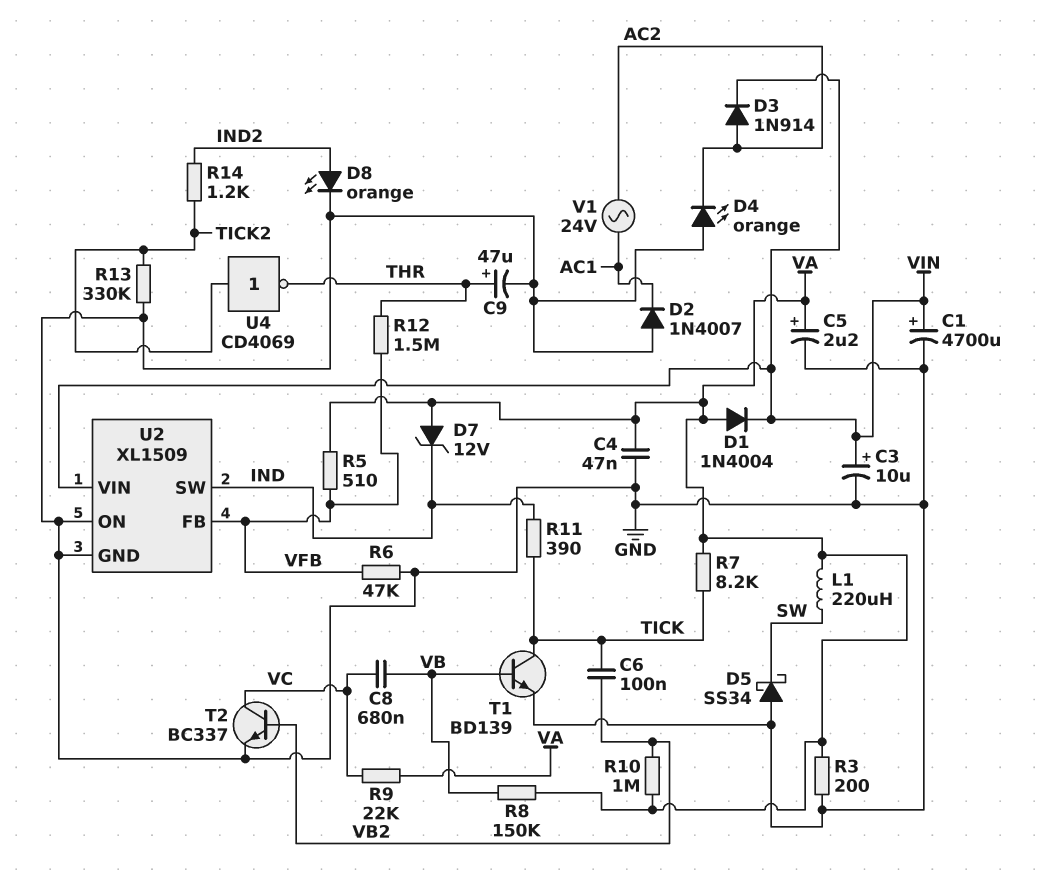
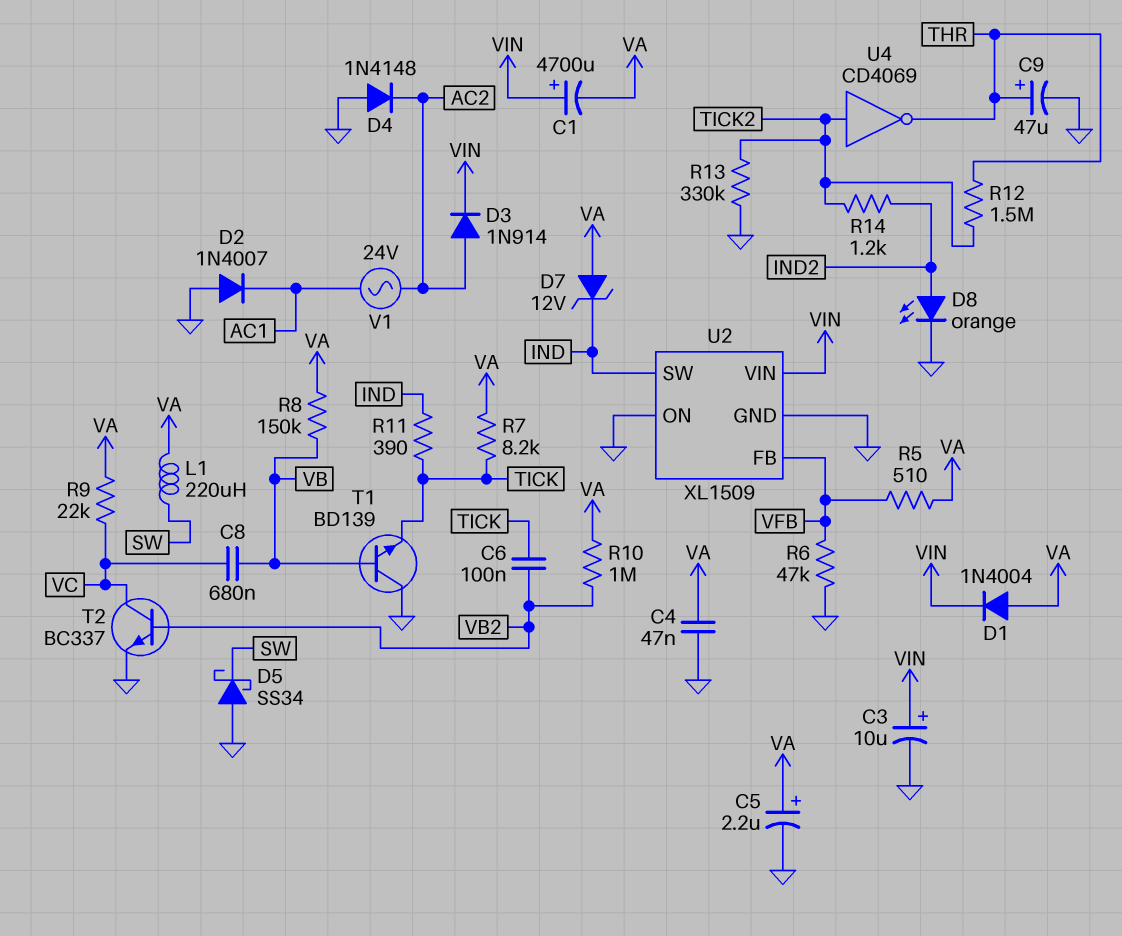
C1: 4700uF (plus VIN, minus GND) -> 4700uF (plus VIN, minus VA)
D4: LED orange (A GND, K AC2) -> diode 1N4148 (A GND, K AC2)
R3: 200 (GND, VA) -> none
R12: 1.5M (THR, VFB) -> 1.5M (THR, TICK2)
T1: NPN BD139 (B VB, C TICK, E GND) -> NPN BD139 (B VB, C GND, E TICK)

